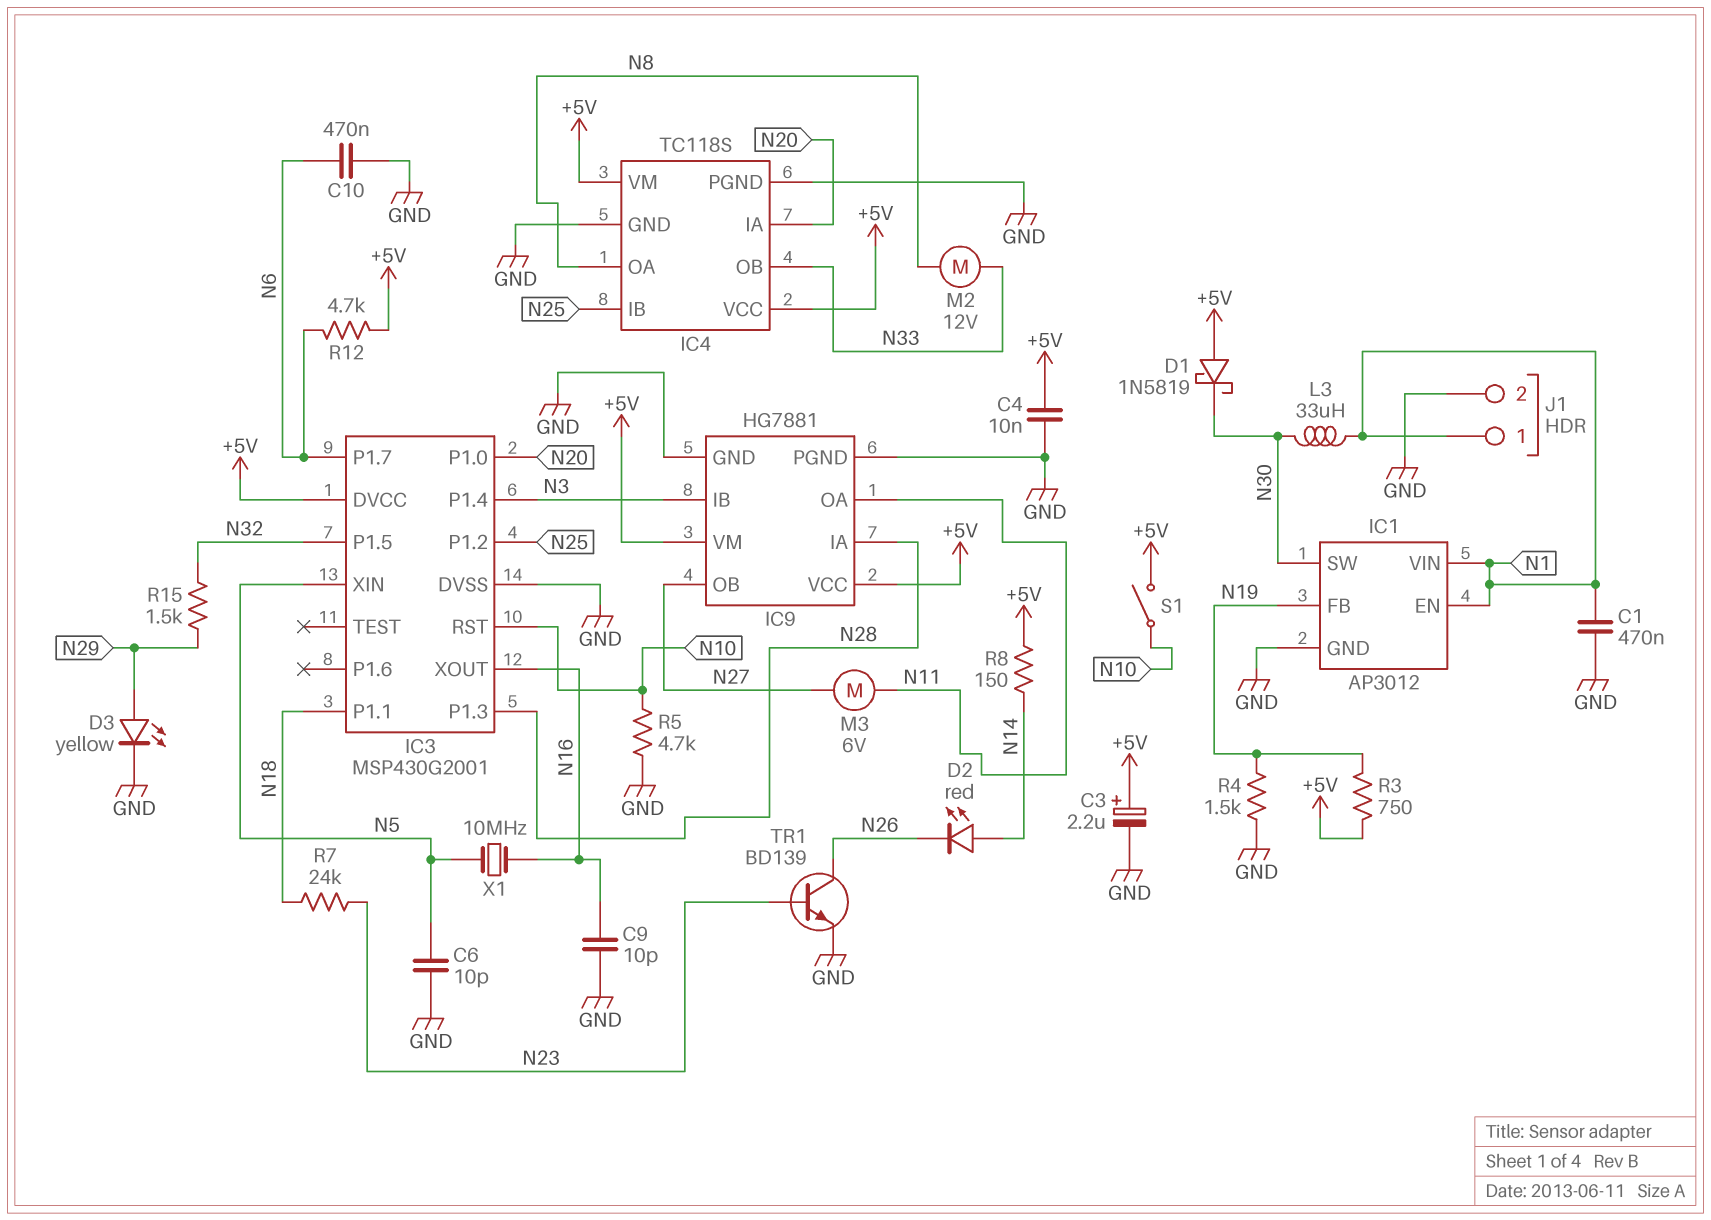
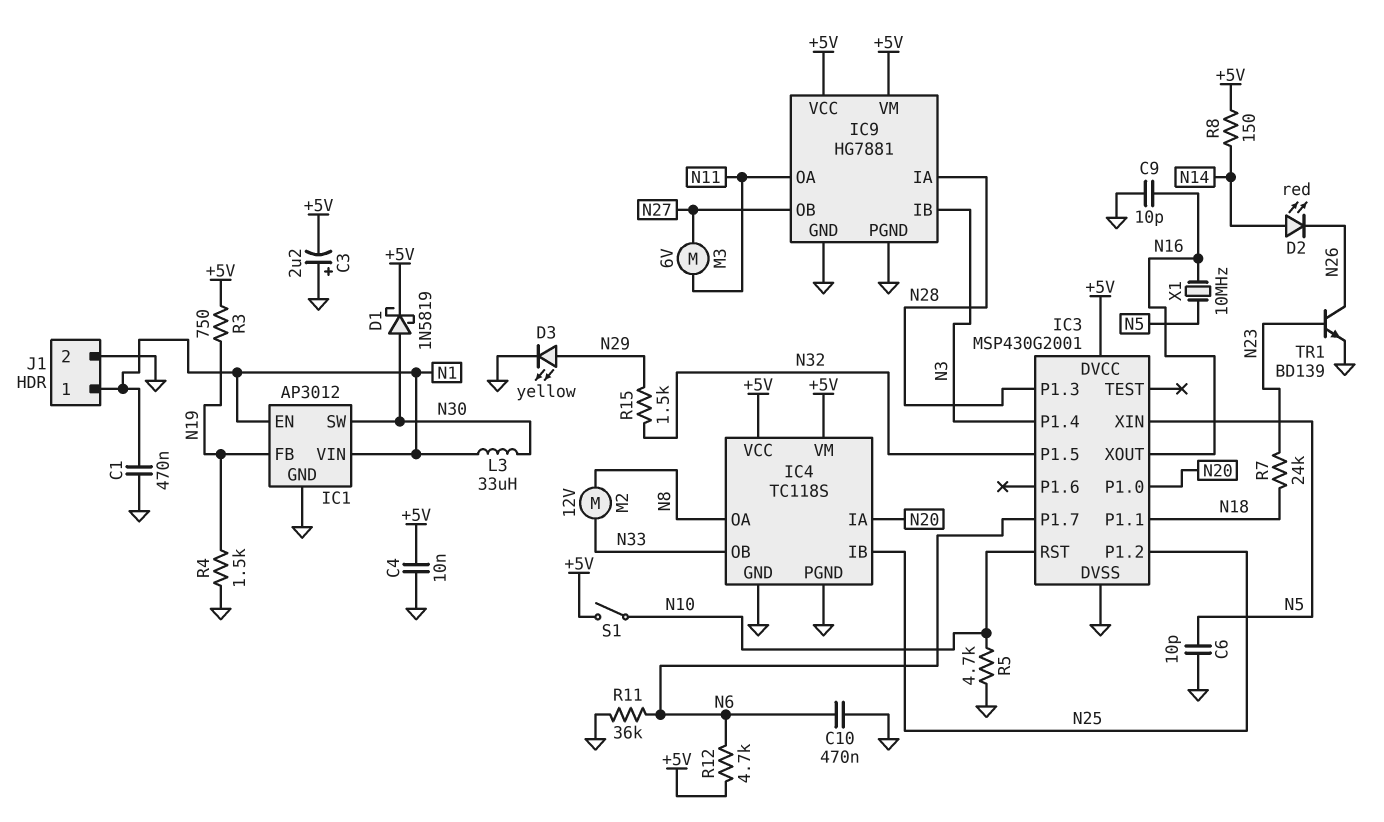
C3: 2.2uF (plus +5V, minus GND) -> 2.2uF (plus GND, minus +5V)
D1: schottky 1N5819 (A +5V, K N30) -> schottky 1N5819 (A N30, K +5V)
R11: none -> 36k (GND, N6)

